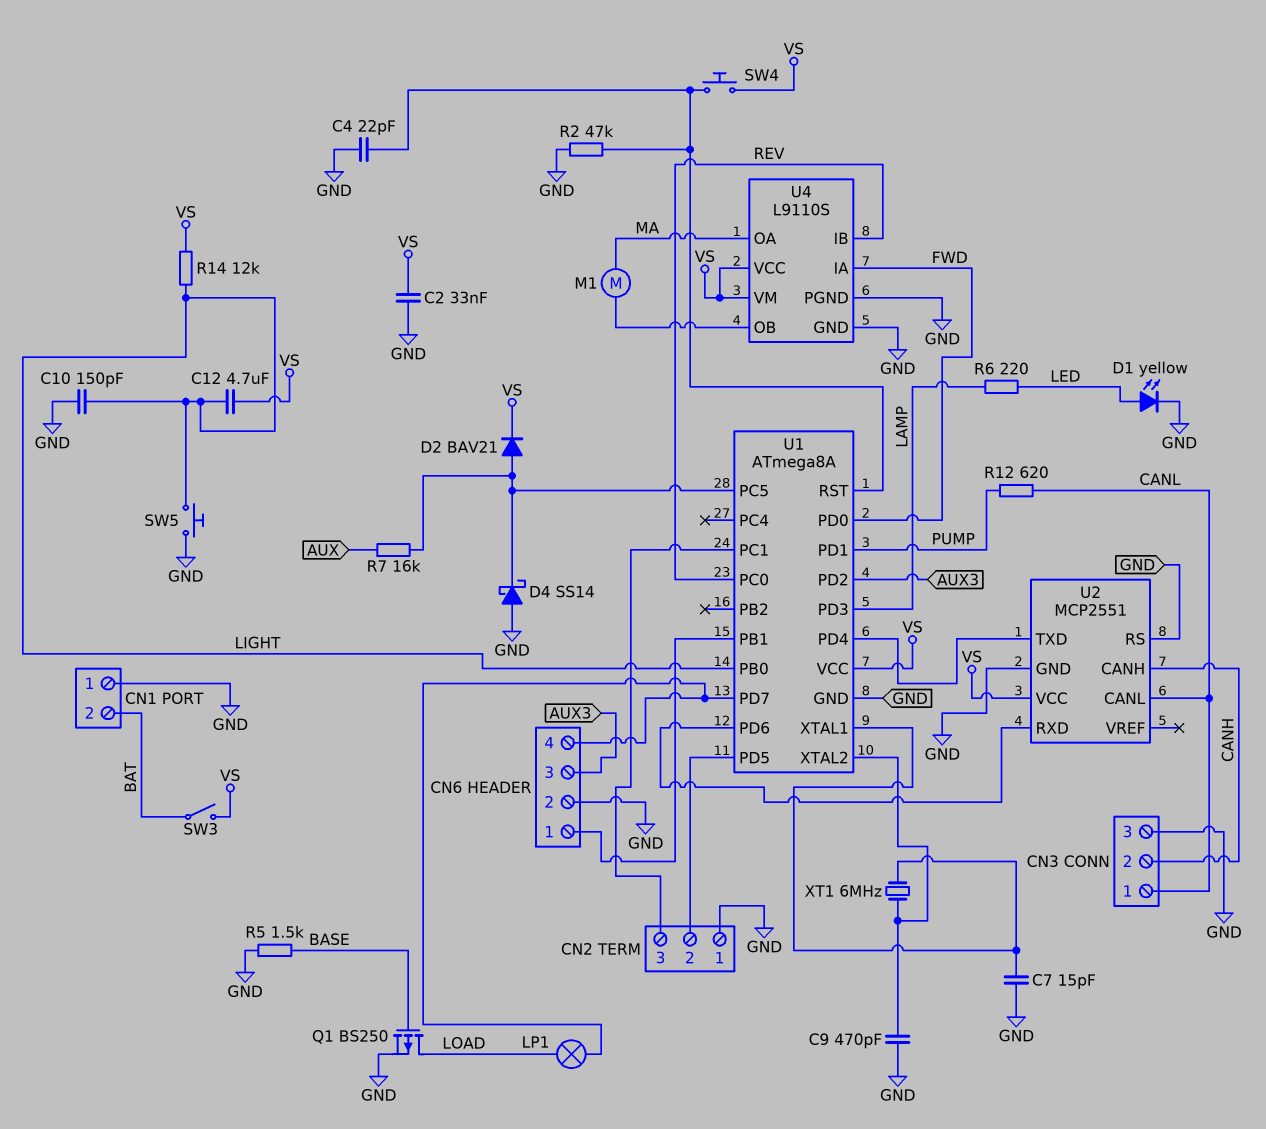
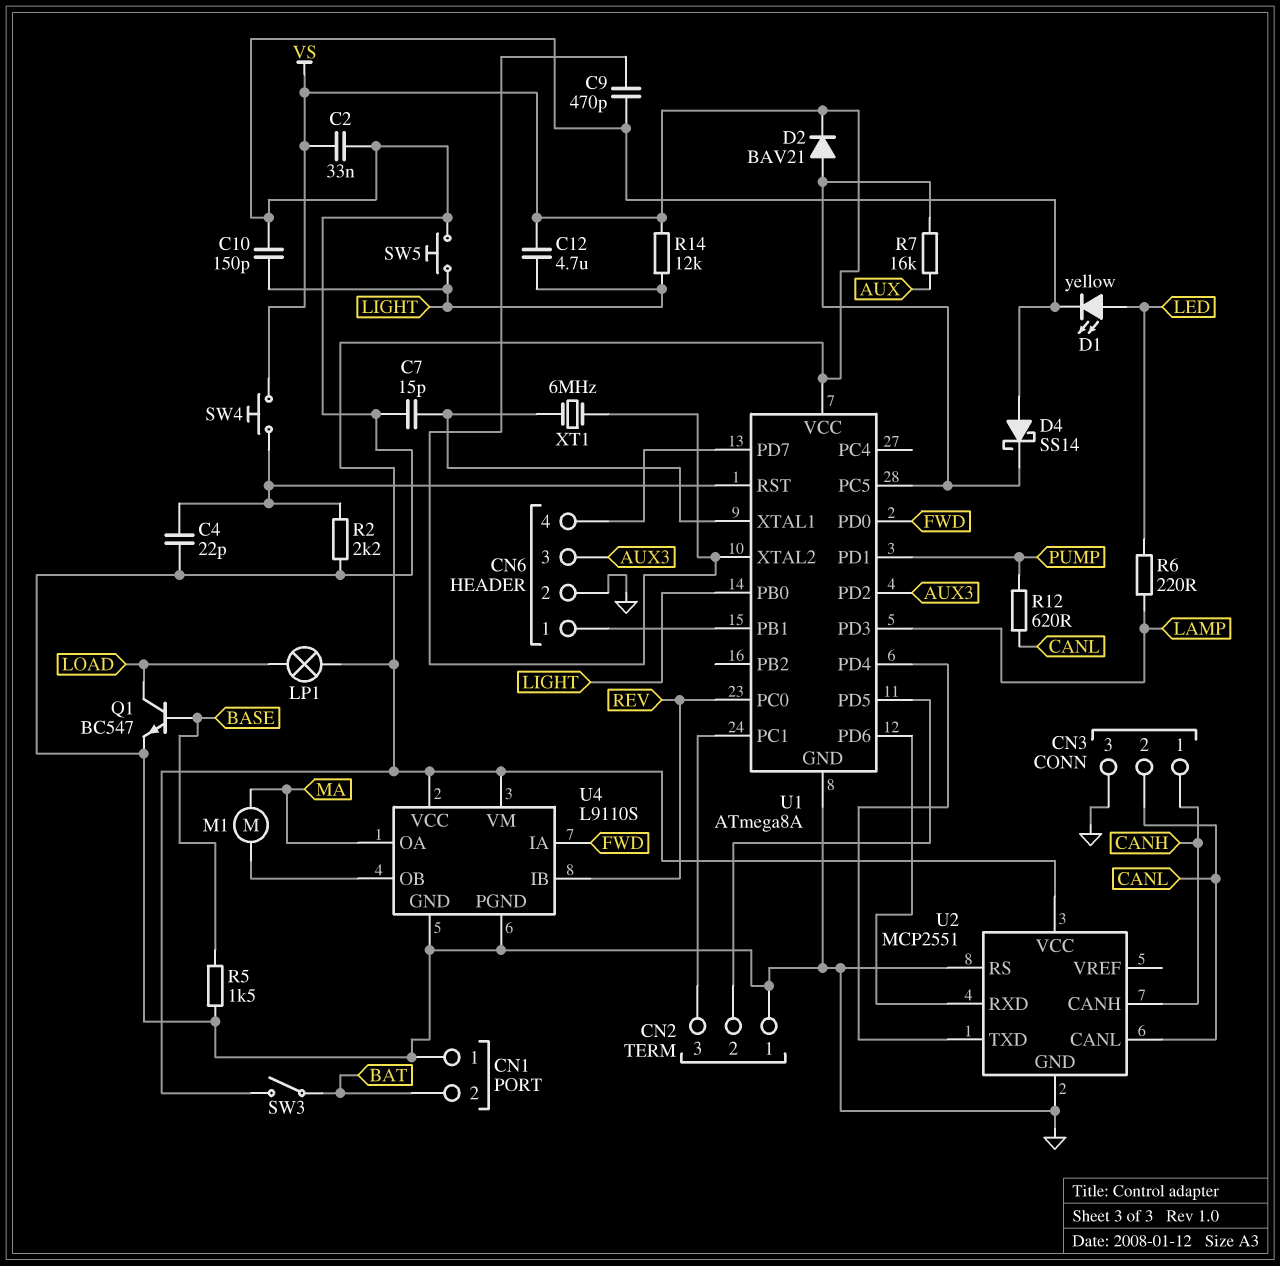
CN3 pin 1: CANL -> CANH
CN3 pin 2: CANH -> CANL
LP1: lamp (CN6/4, LOAD) -> lamp (LOAD, VS)
Q1: PMOS BS250 (G BASE, D LOAD, S GND) -> NPN BC547 (B BASE, C LOAD, E GND)
R2: 47k (GND, U1/RST) -> 2.2k (GND, U1/RST)

